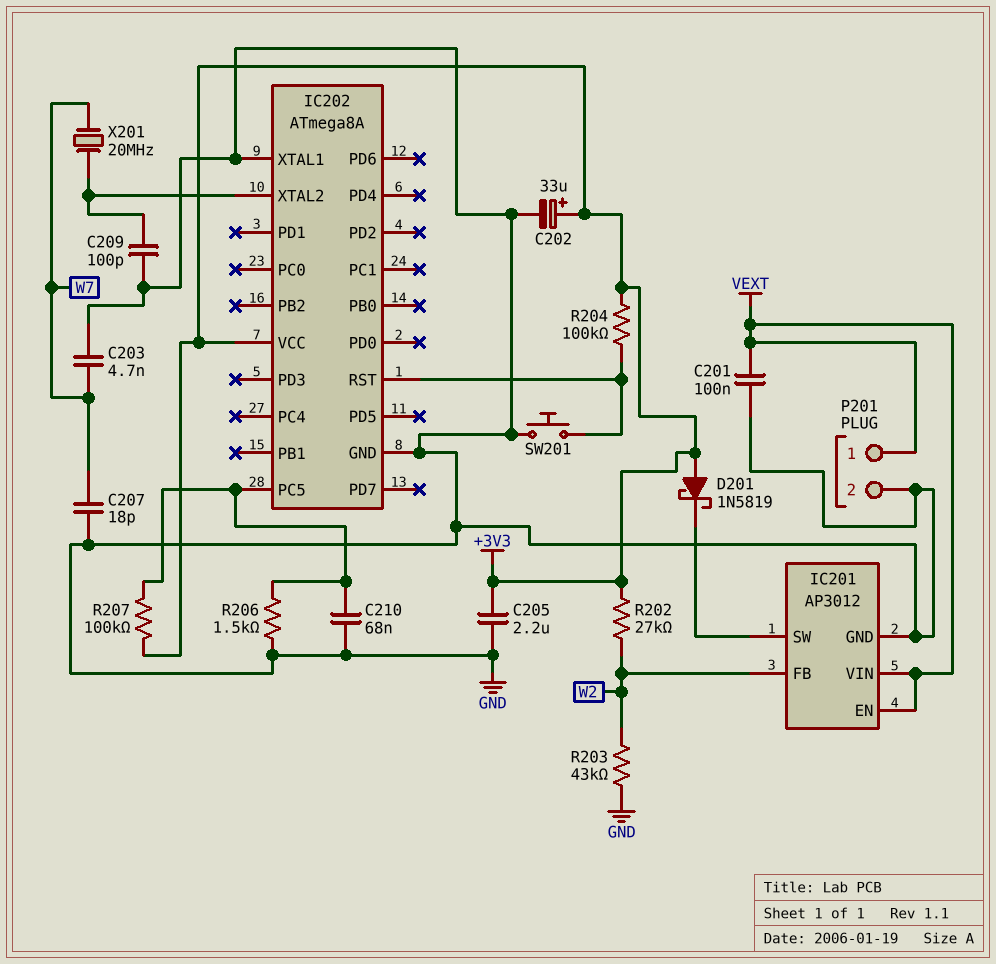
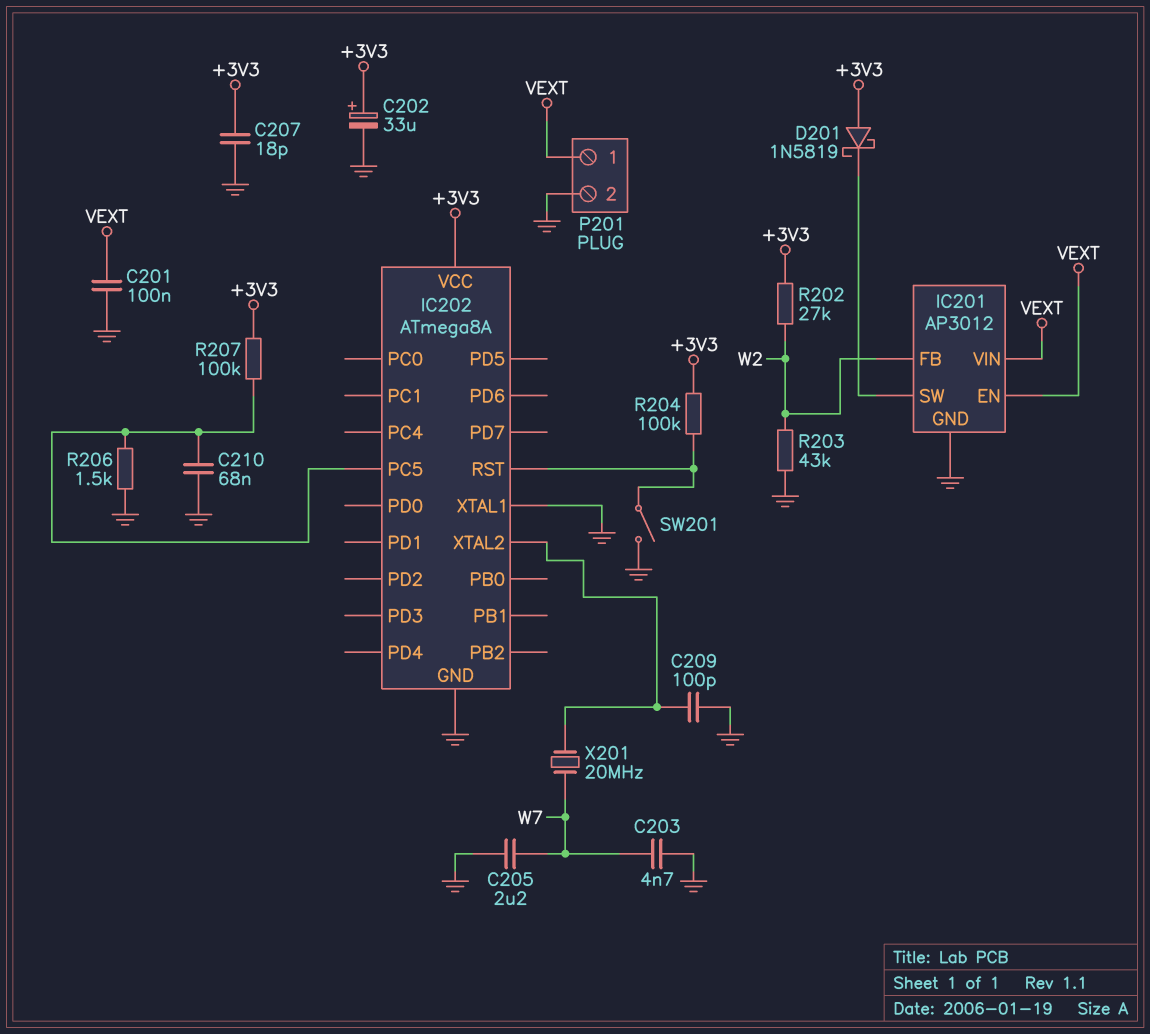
C205: 2.2uF (+3V3, GND) -> 2.2uF (GND, W7)
C207: 18pF (GND, W7) -> 18pF (+3V3, GND)
SW201: button (GND, IC202/RST) -> switch (GND, IC202/RST)

